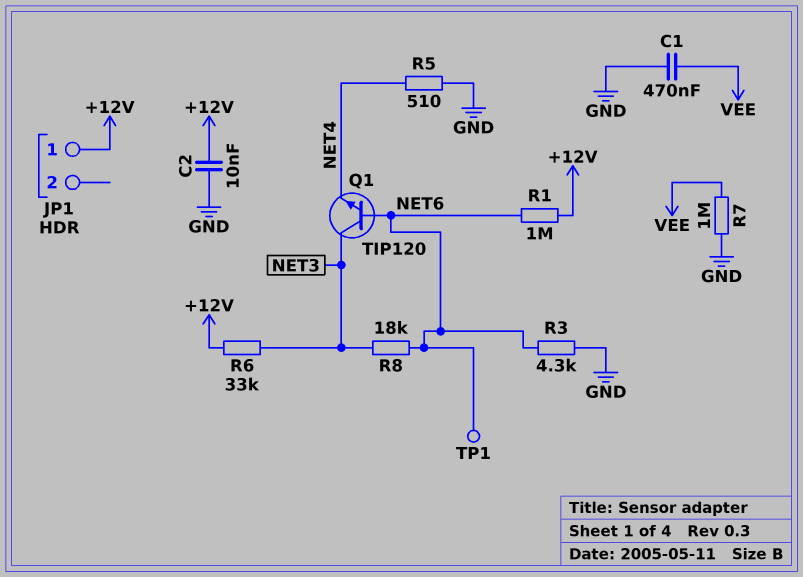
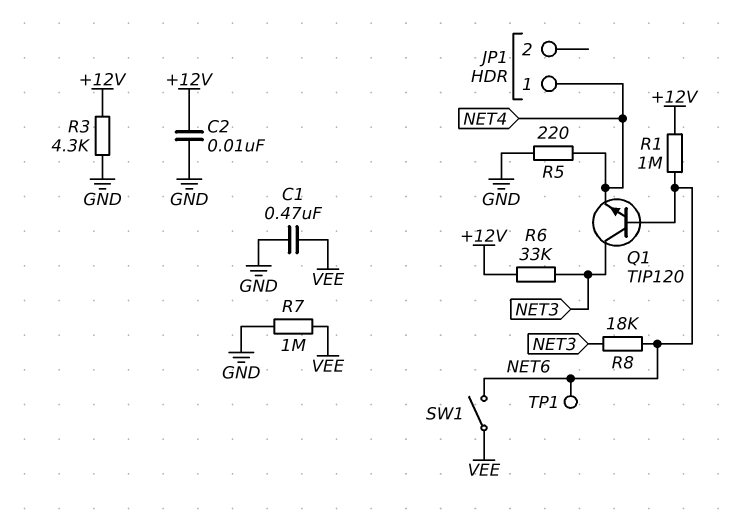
JP1 pin 1: +12V -> NET4
R3: 4.3k (GND, NET6) -> 4.3k (+12V, GND)
R5: 510 (GND, NET4) -> 220 (GND, NET4)
SW1: none -> switch (NET6, VEE)

